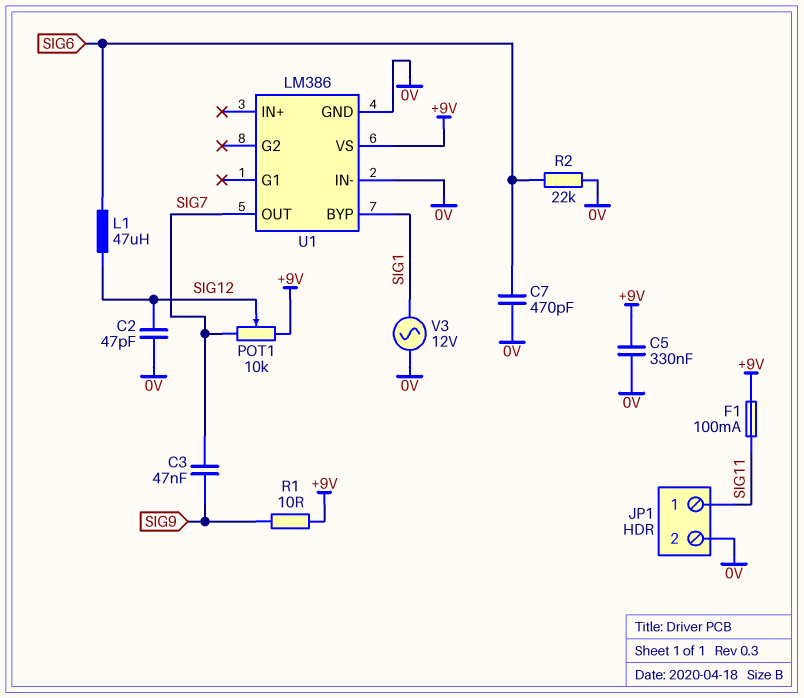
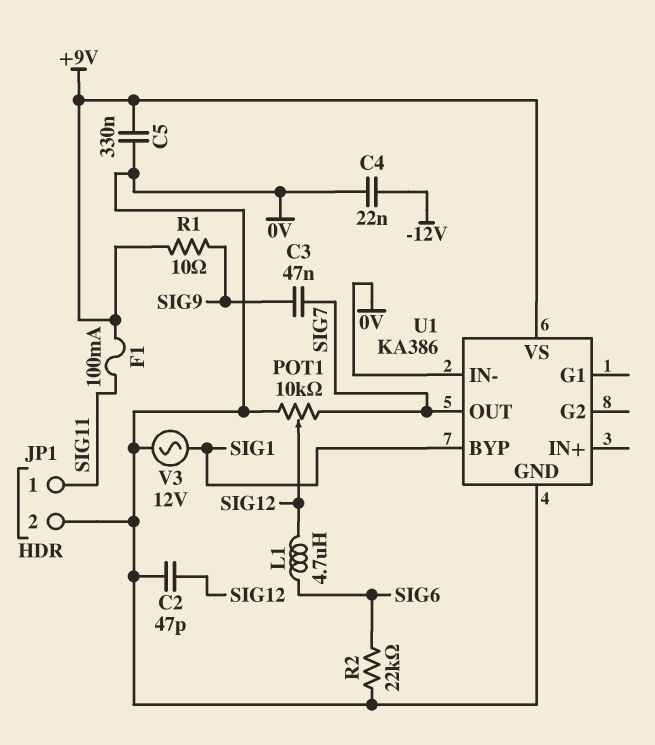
C4: none -> 22nF (-12V, 0V)
C7: 470pF (0V, SIG6) -> none
L1: 47uH (SIG6, SIG12) -> 4.7uH (SIG6, SIG12)
POT1: 10k (+9V, SIG7, wiper SIG12) -> 10k (0V, SIG7, wiper SIG12)
U1: LM386 -> KA386

